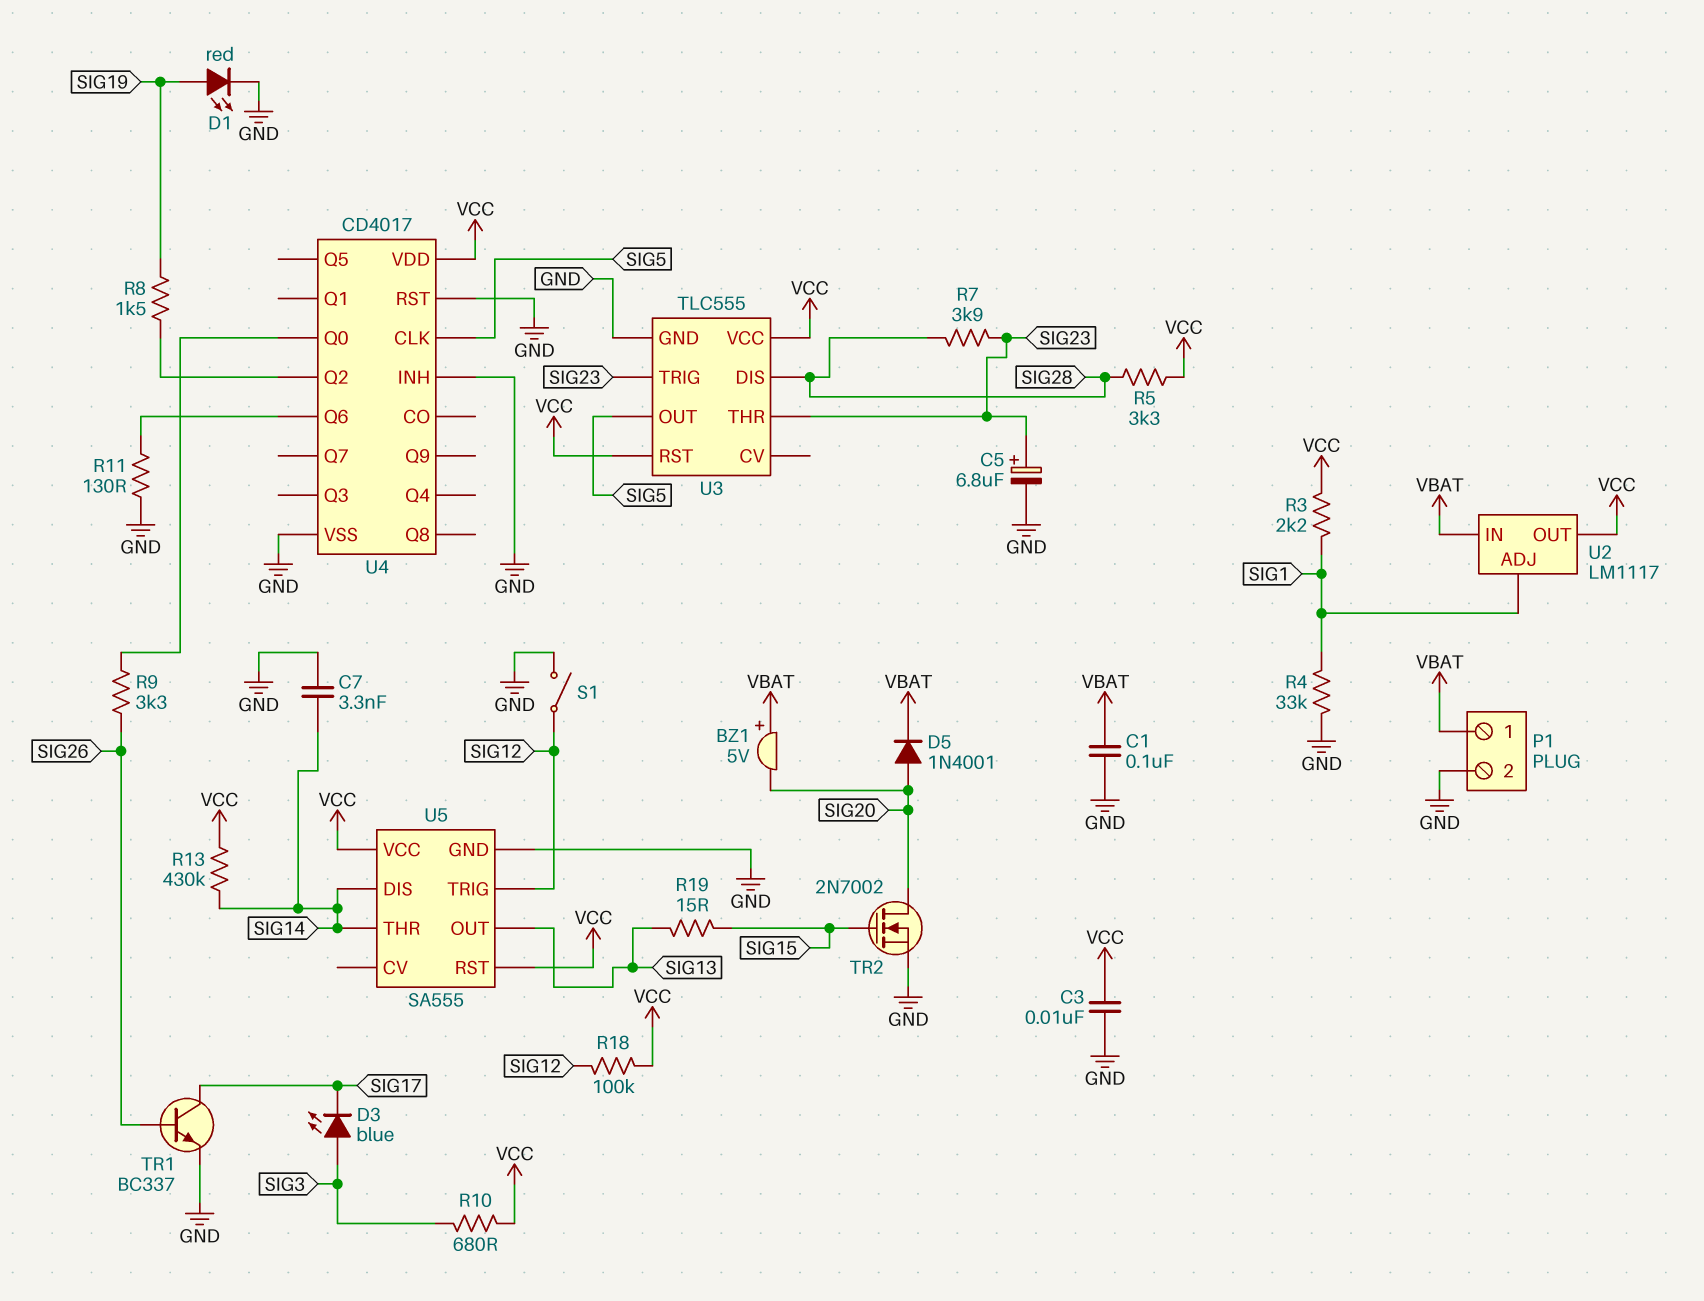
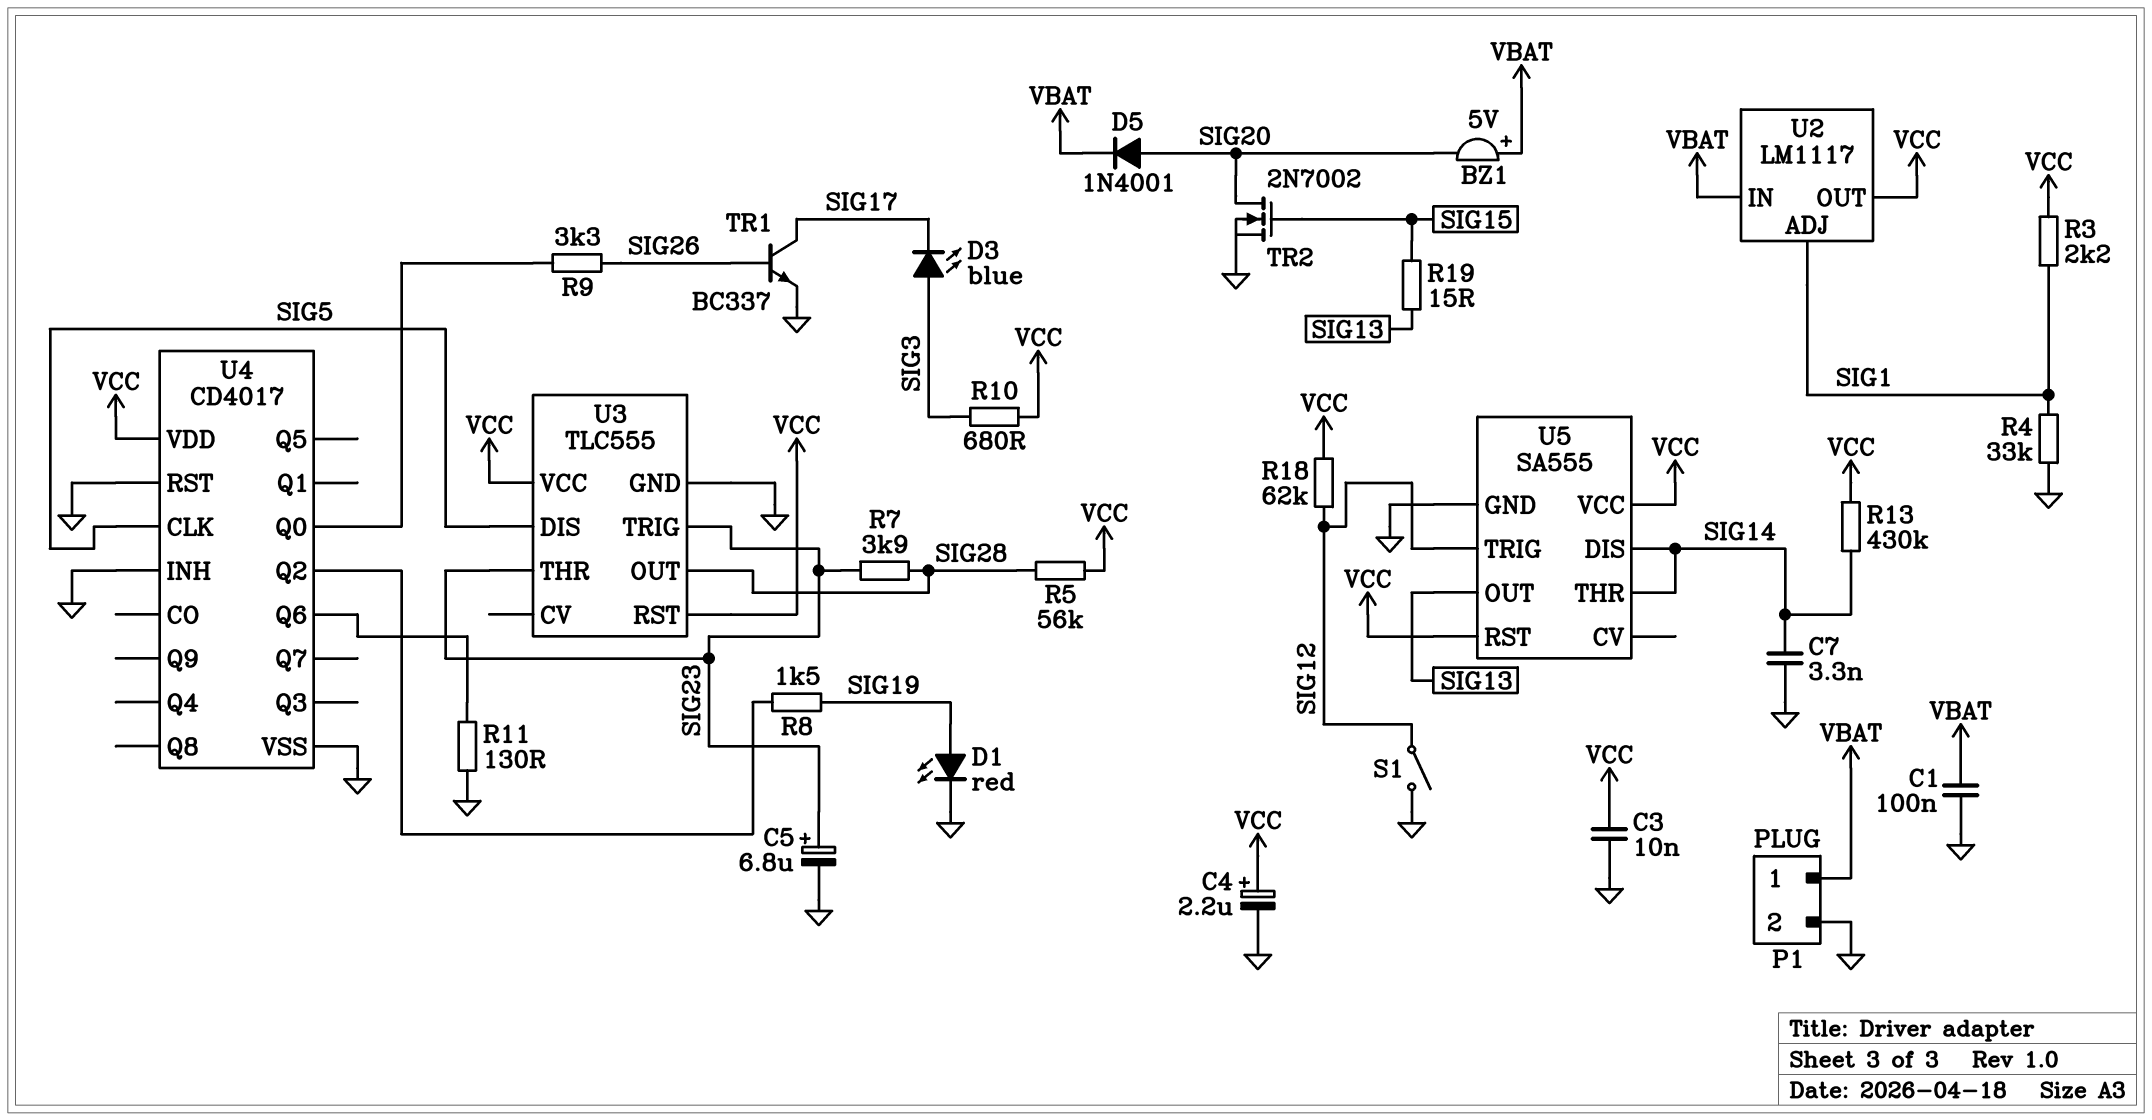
C4: none -> 2.2uF (plus VCC, minus GND)
R5: 3.3k (SIG28, VCC) -> 56k (SIG28, VCC)
R18: 100k (SIG12, VCC) -> 62k (SIG12, VCC)
U3 pin DIS: SIG28 -> SIG5
U3 pin OUT: SIG5 -> SIG28

